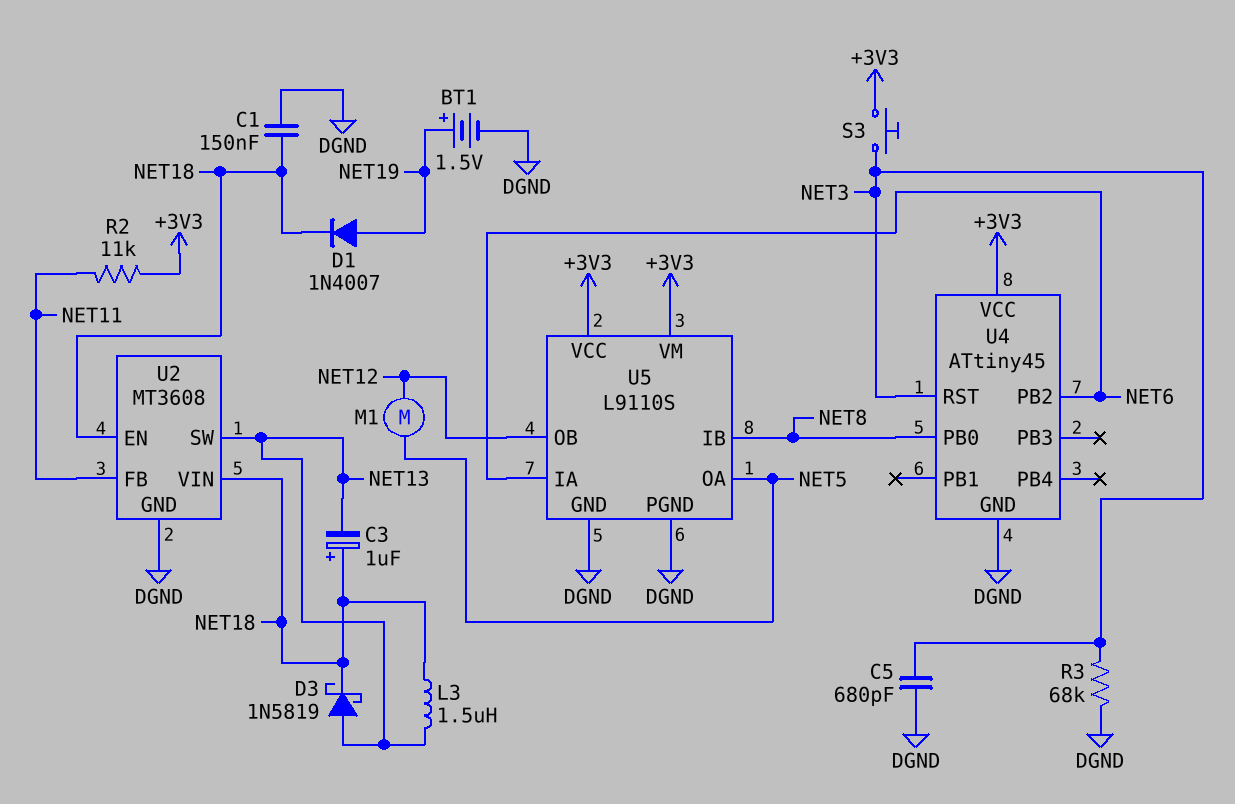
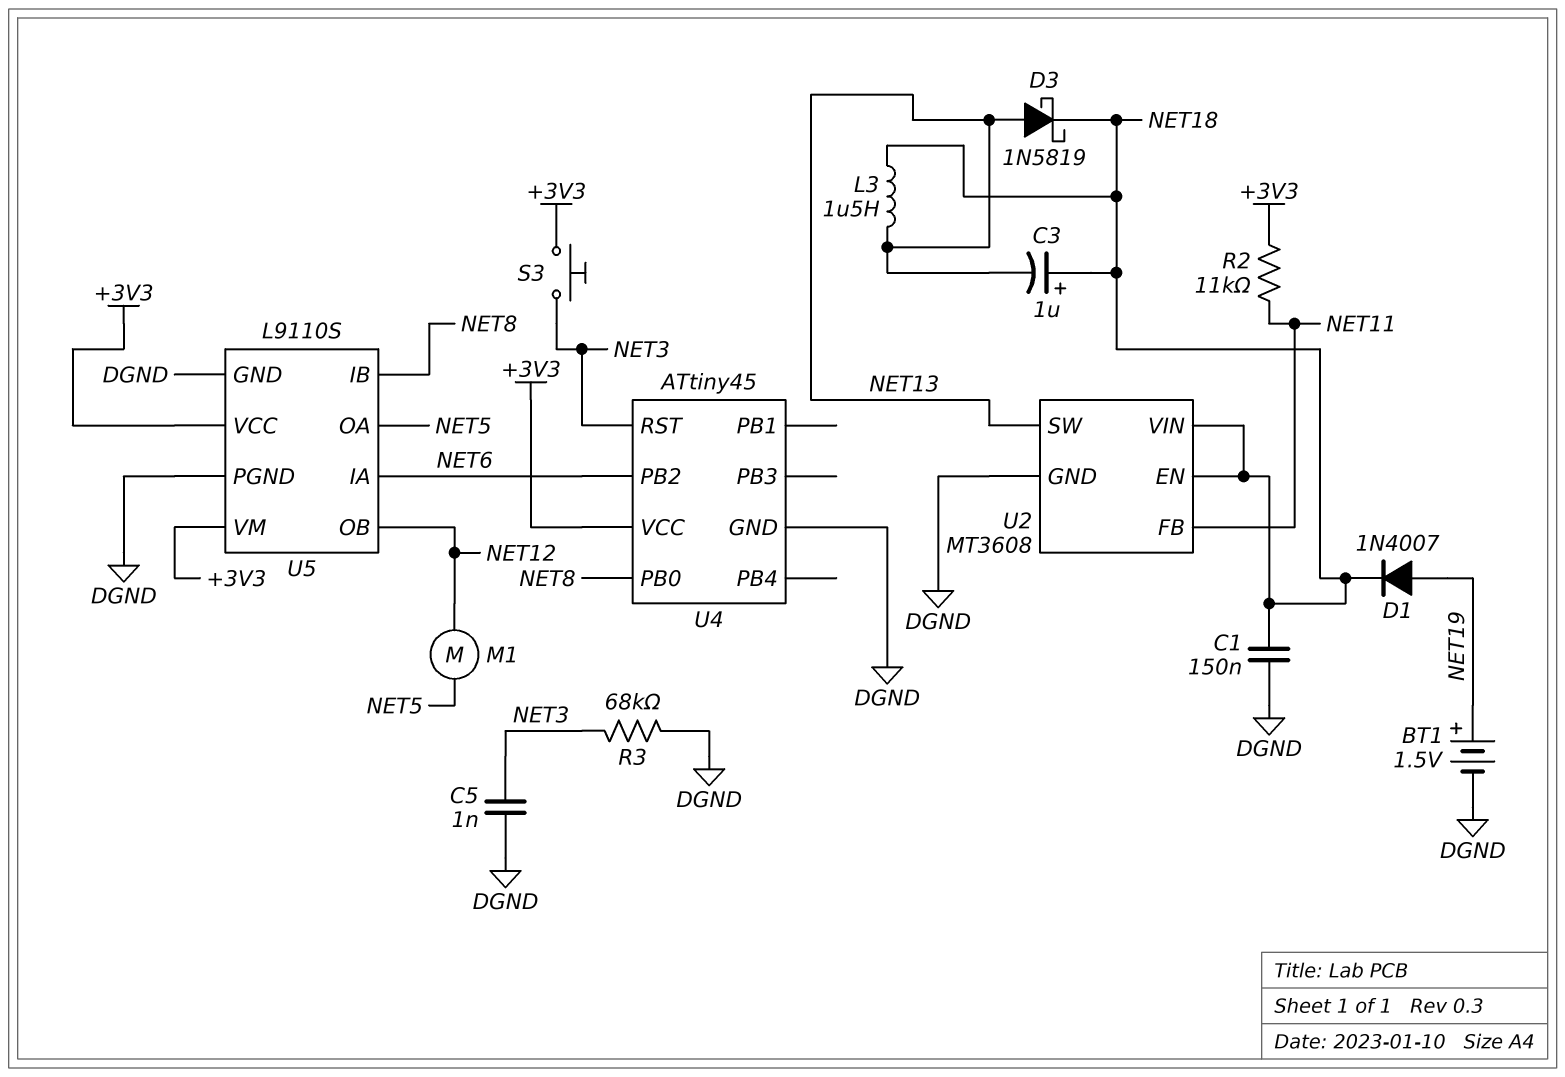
C5: 680pF (DGND, NET3) -> 1nF (DGND, NET3)

